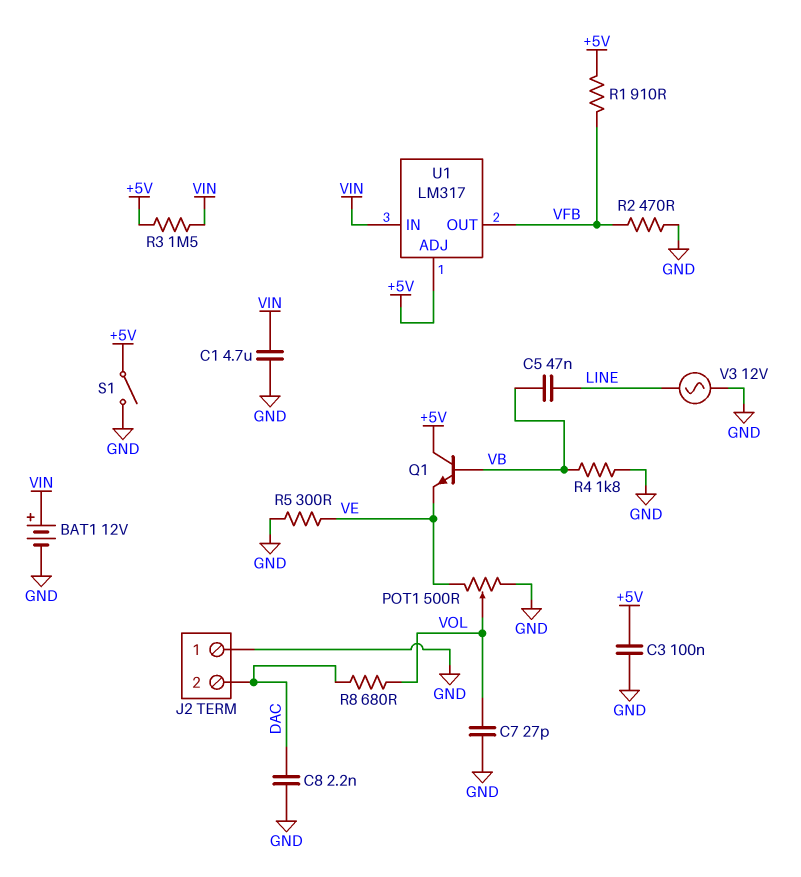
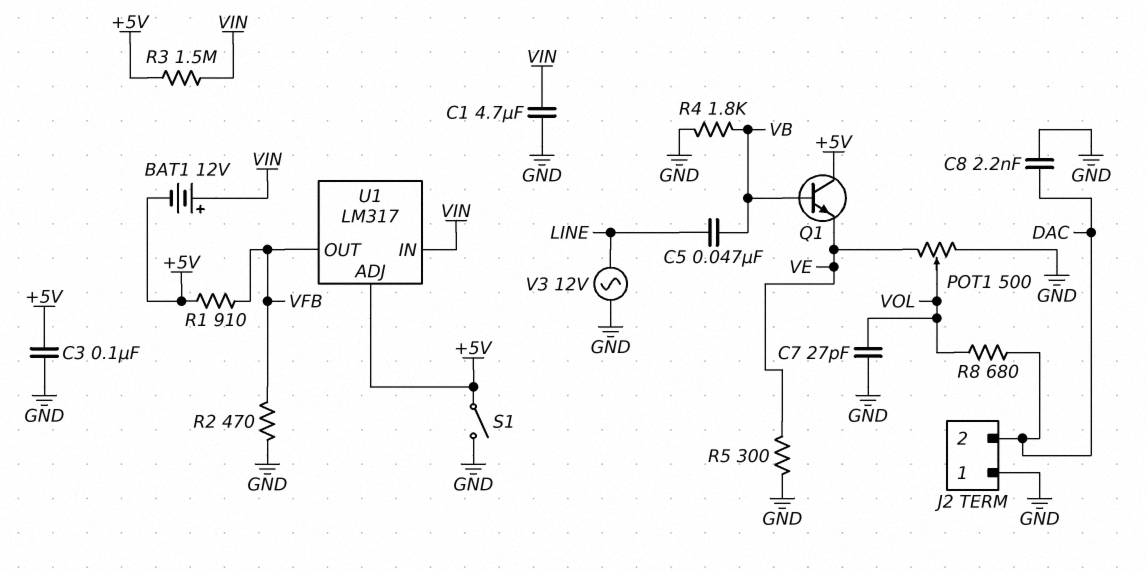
BAT1: 12V (plus VIN, minus GND) -> 12V (plus VIN, minus +5V)

